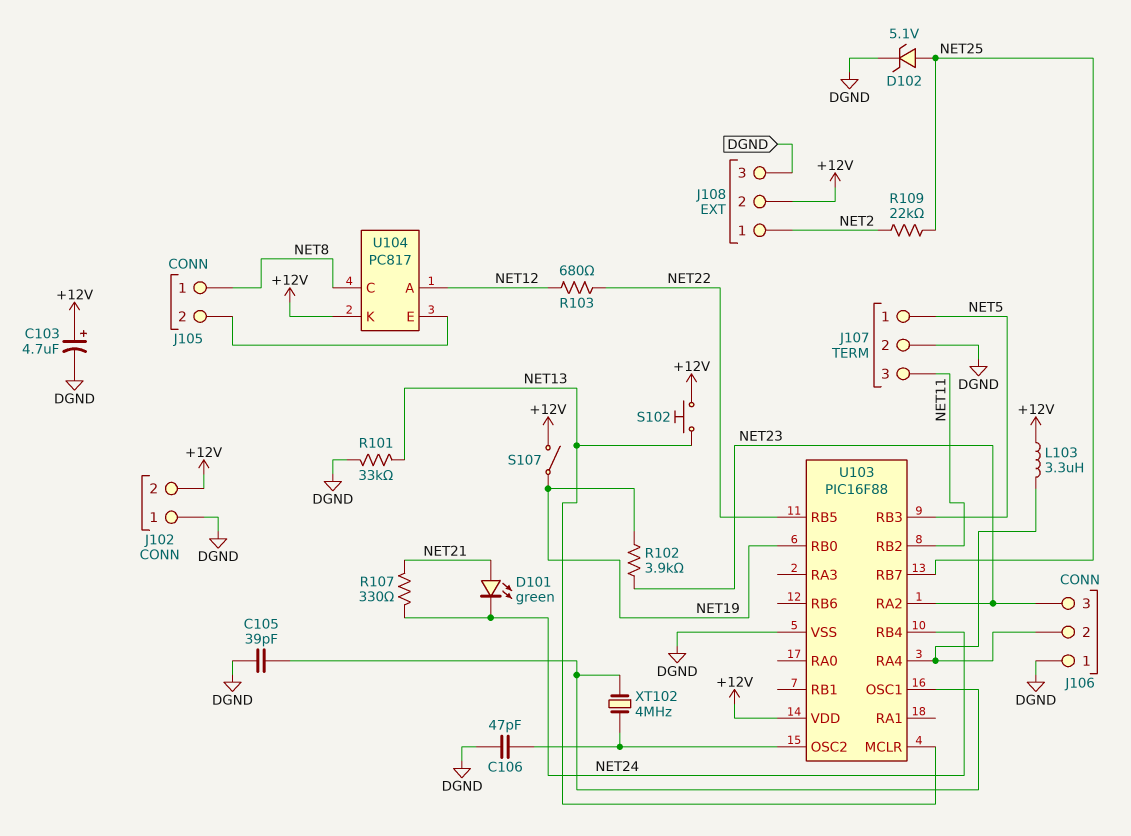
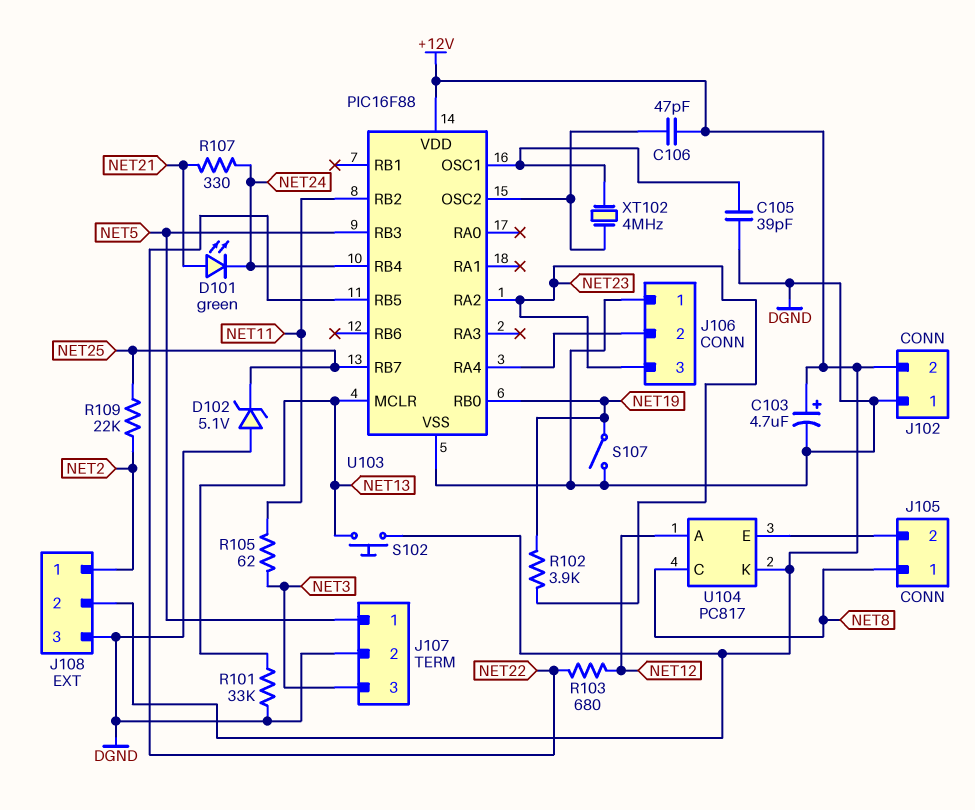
C106: 47pF (DGND, U103/OSC2) -> 47pF (+12V, U103/OSC2)
D102: zener 5.1V (A NET25, K DGND) -> zener 5.1V (A DGND, K NET25)
J107 pin 3: NET11 -> NET3
L103: 3.3uH (+12V, J106/2) -> none
R105: none -> 62 (NET3, NET11)
S107: switch (+12V, NET19) -> switch (DGND, NET19)

